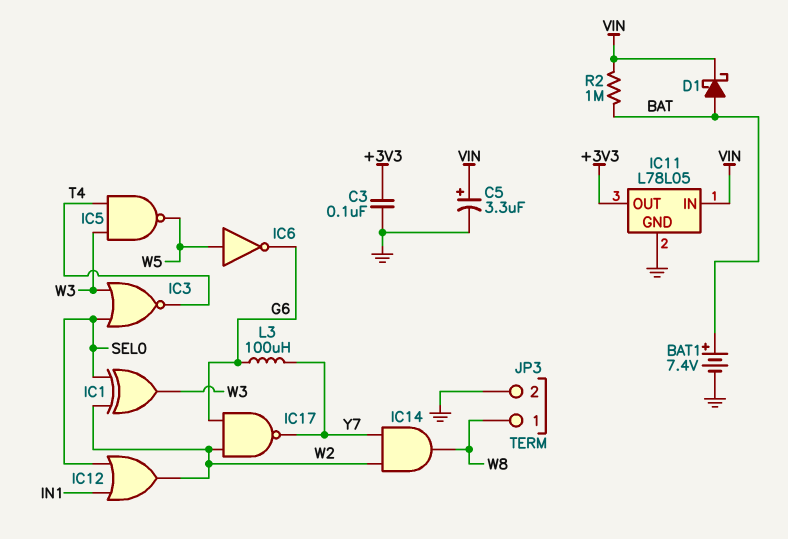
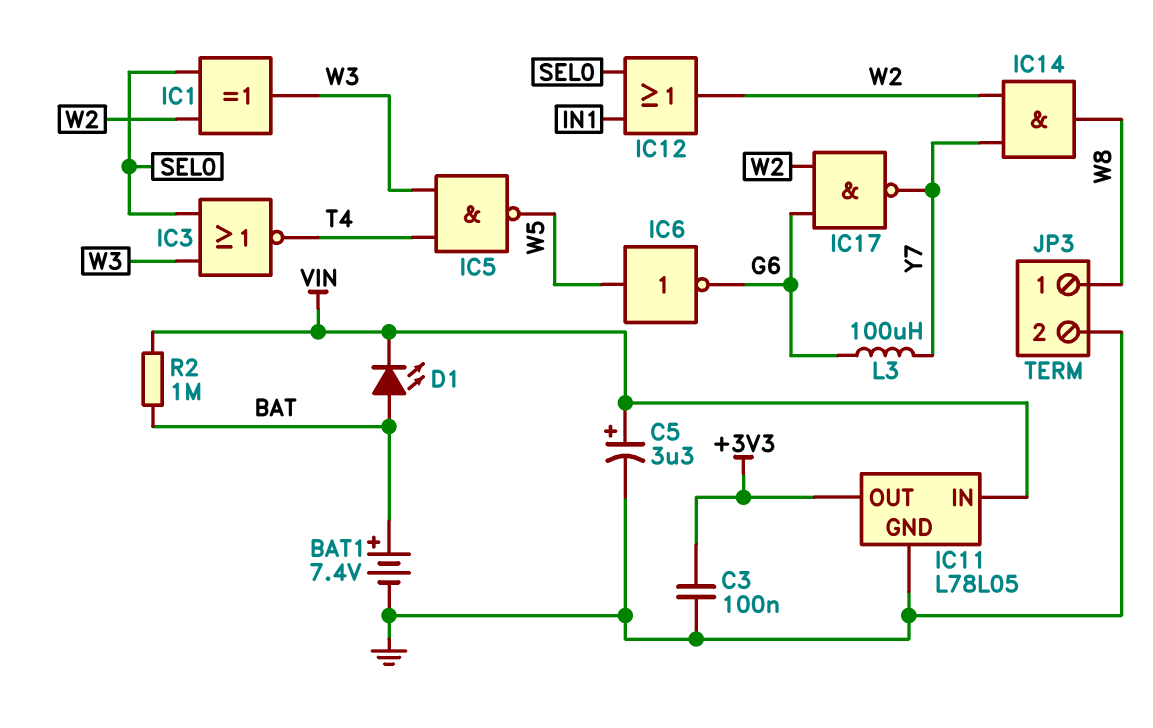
D1: schottky (A BAT, K VIN) -> LED (A BAT, K VIN)

